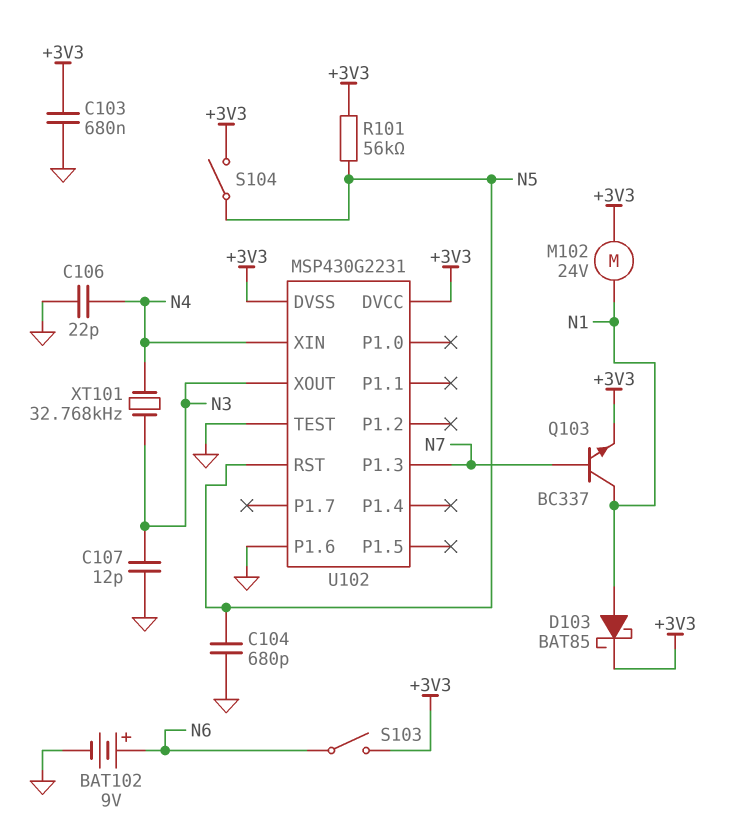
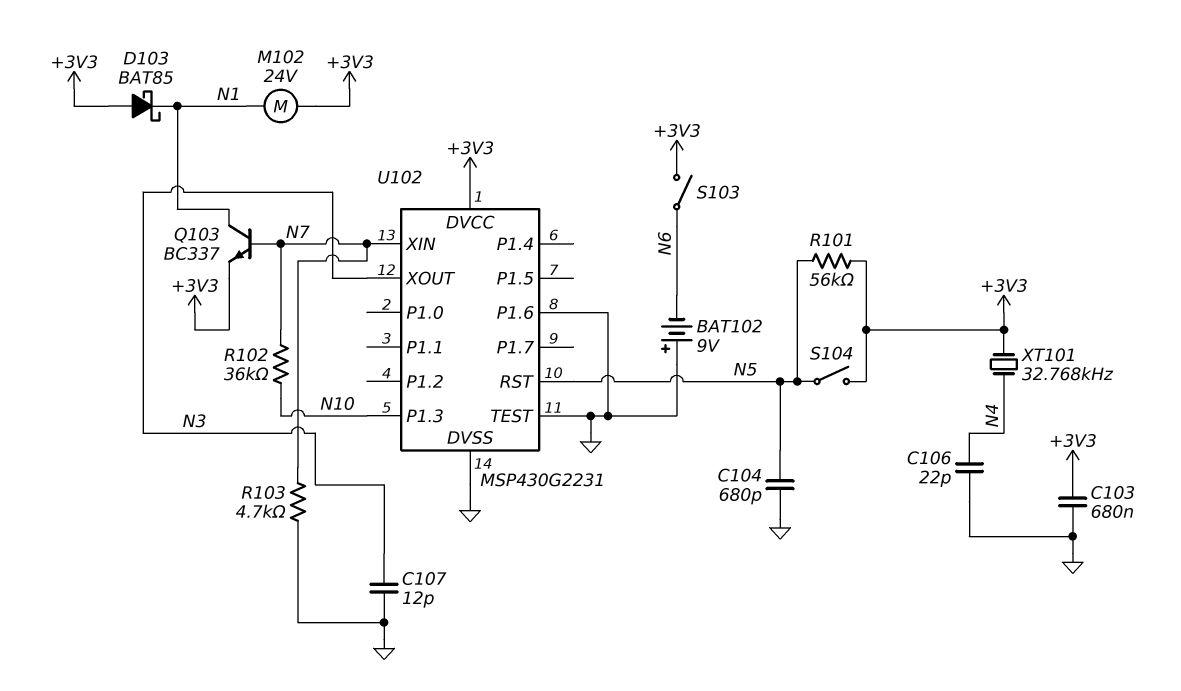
BAT102: 9V (plus N6, minus GND) -> 9V (plus GND, minus N6)
D103: schottky BAT85 (A N1, K +3V3) -> schottky BAT85 (A +3V3, K N1)
R102: none -> 36k (N7, N10)
R103: none -> 4.7k (GND, N7)
U102 pin DVSS: +3V3 -> GND
U102 pin P1.3: N7 -> N10
U102 pin XIN: N4 -> N7
XT101: 32.768kHz (N3, N4) -> 32.768kHz (+3V3, N4)

